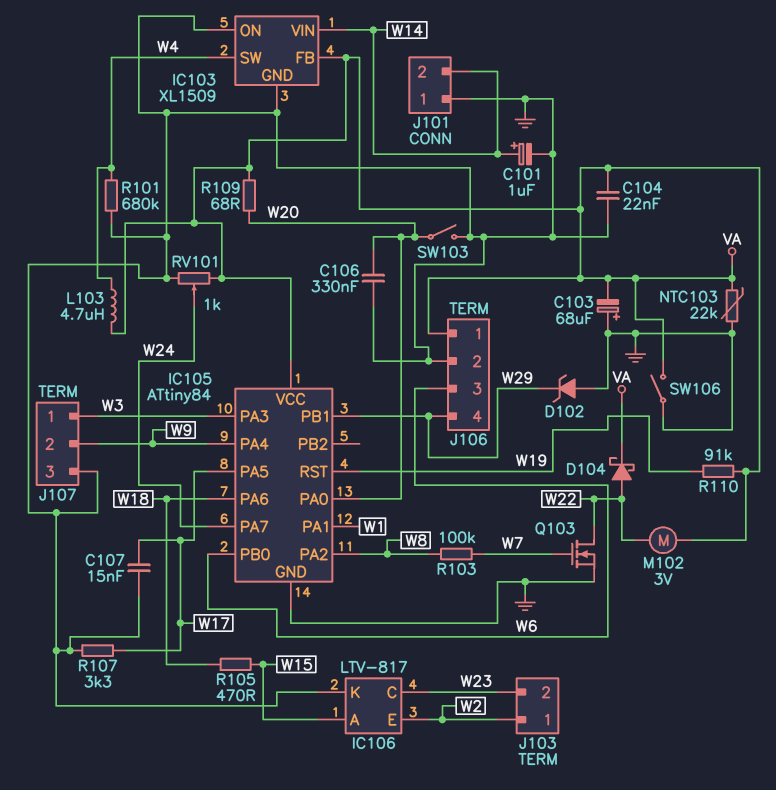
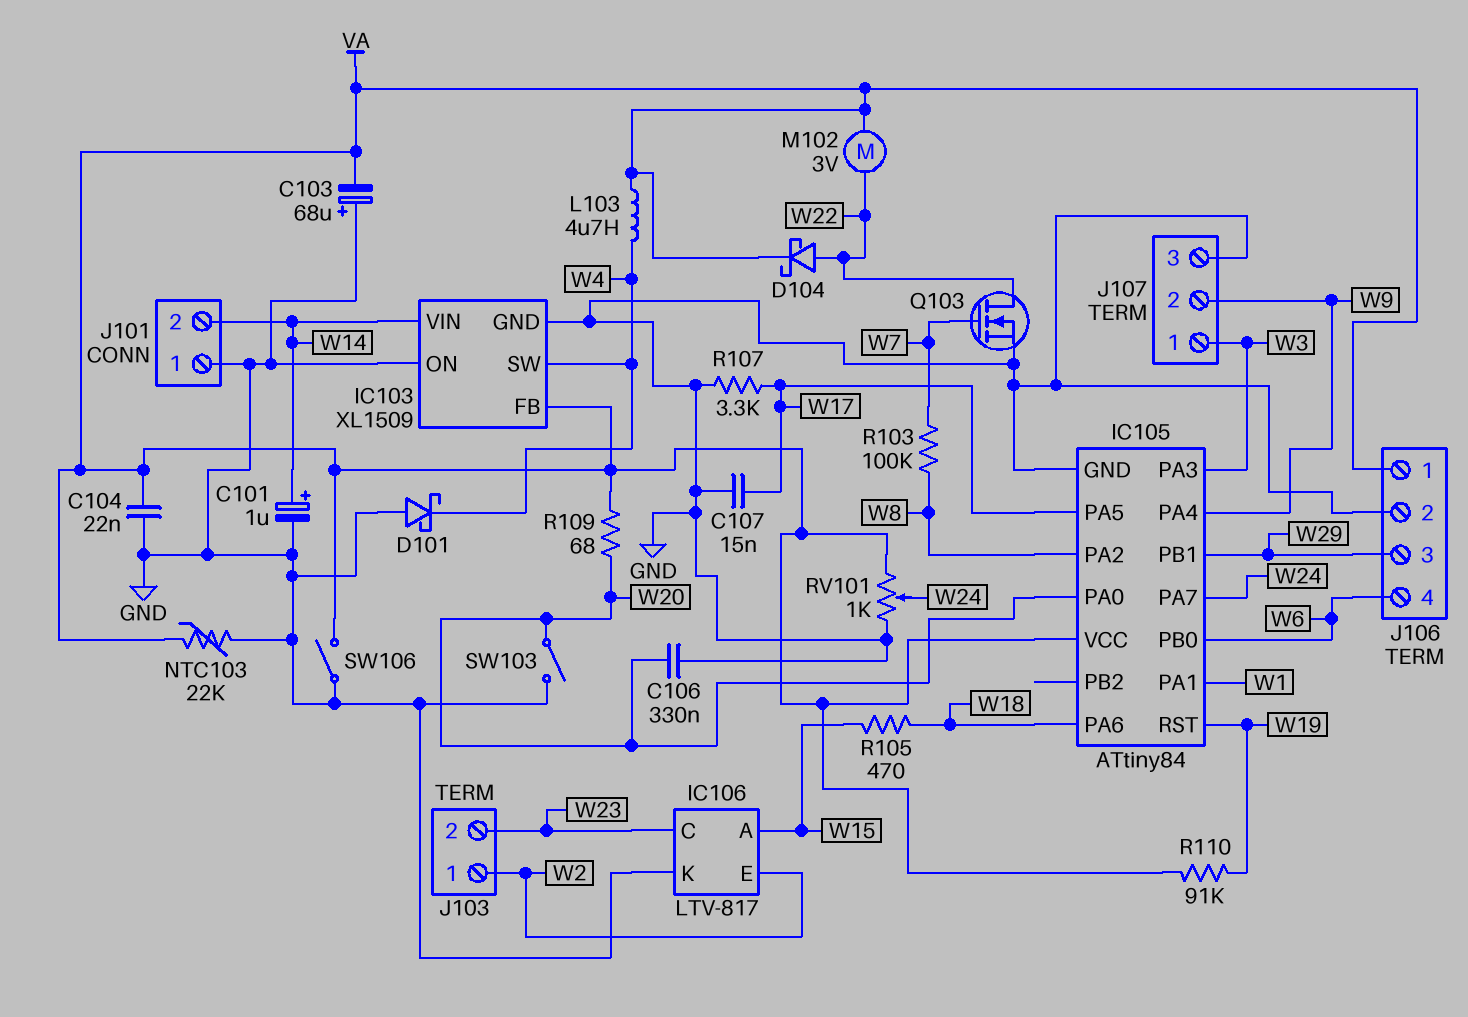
D101: none -> schottky (A GND, K W4)
D102: zener (A GND, K W29) -> none
J106 pin 3: W6 -> W29
J106 pin 4: W29 -> W6
R101: 680k (GND, W4) -> none

